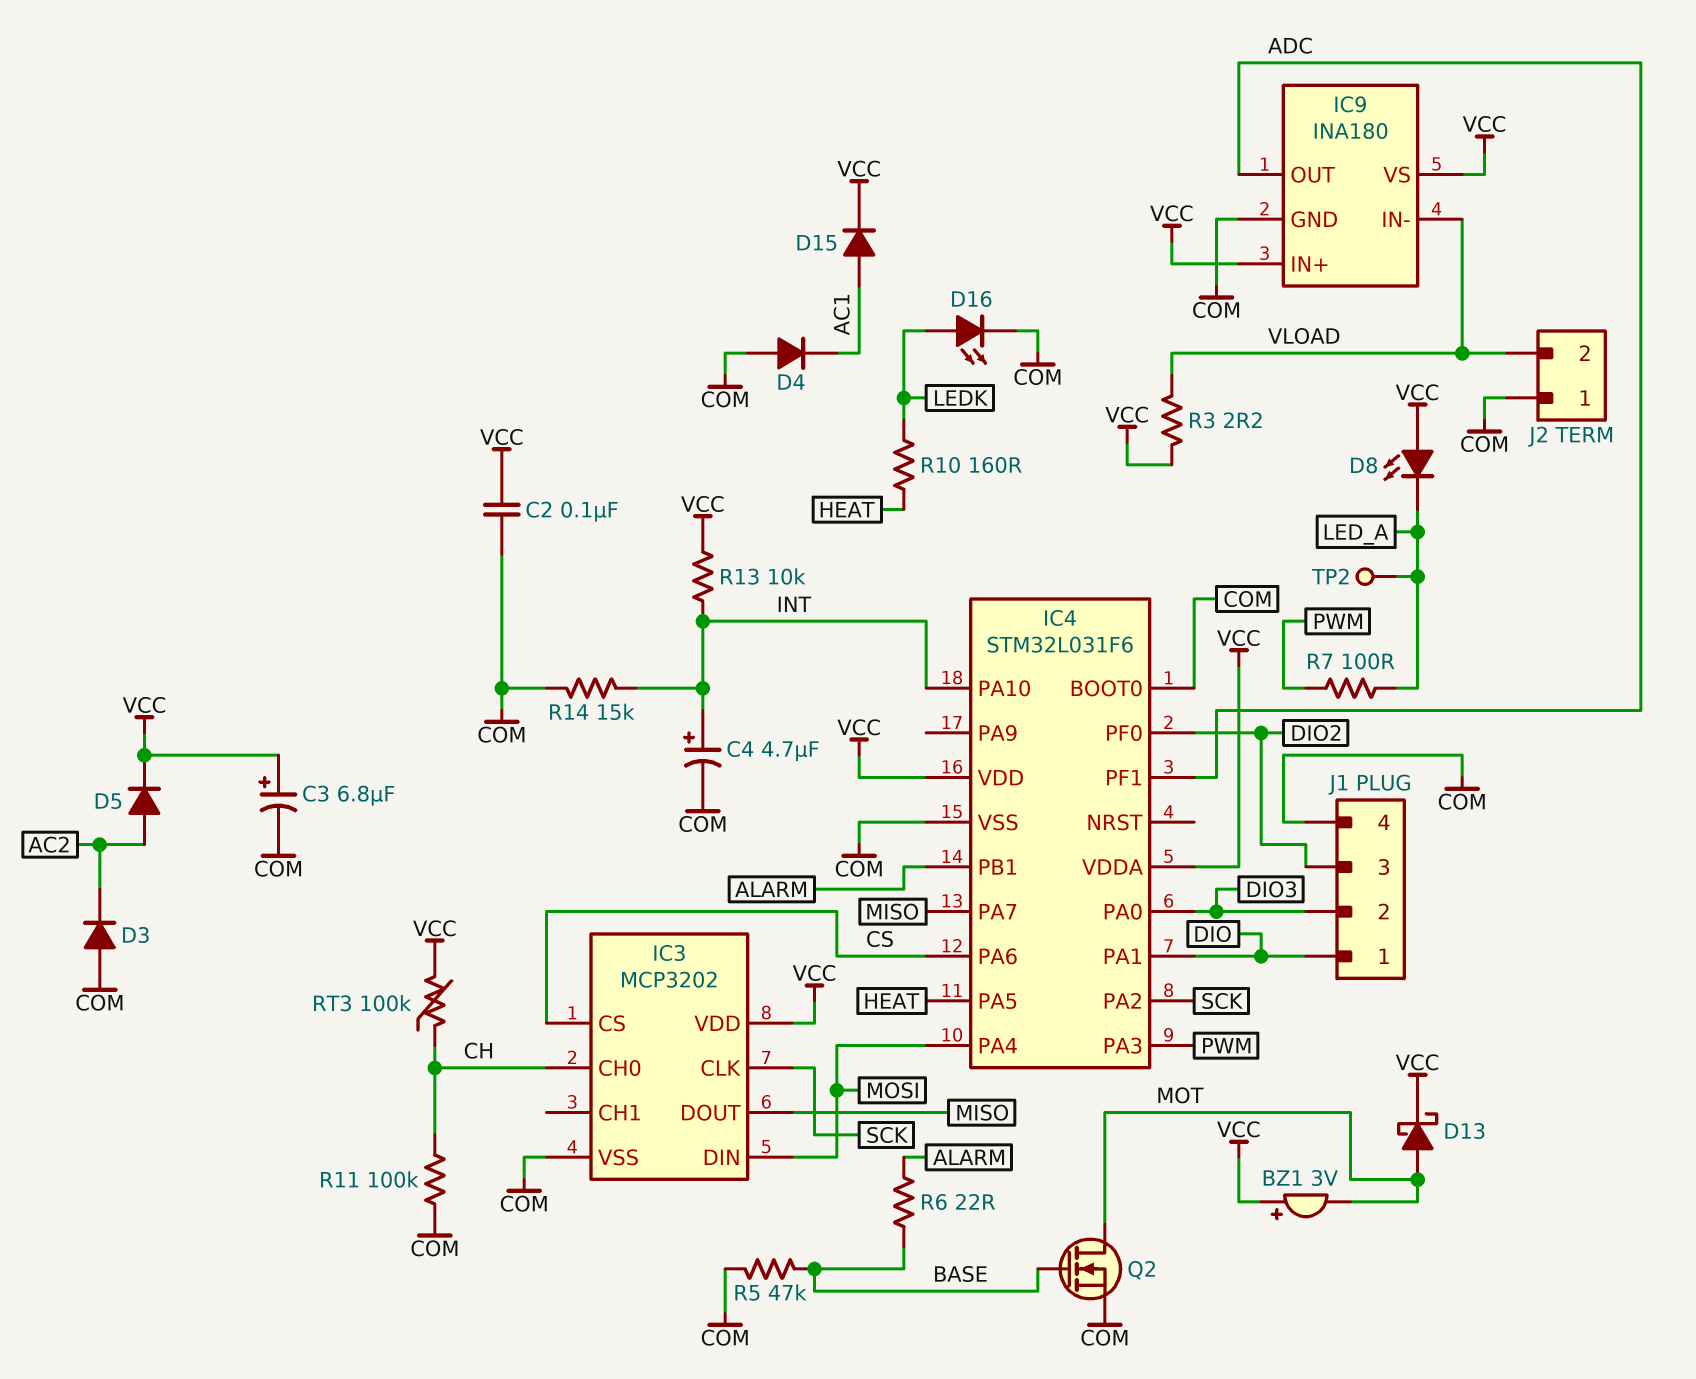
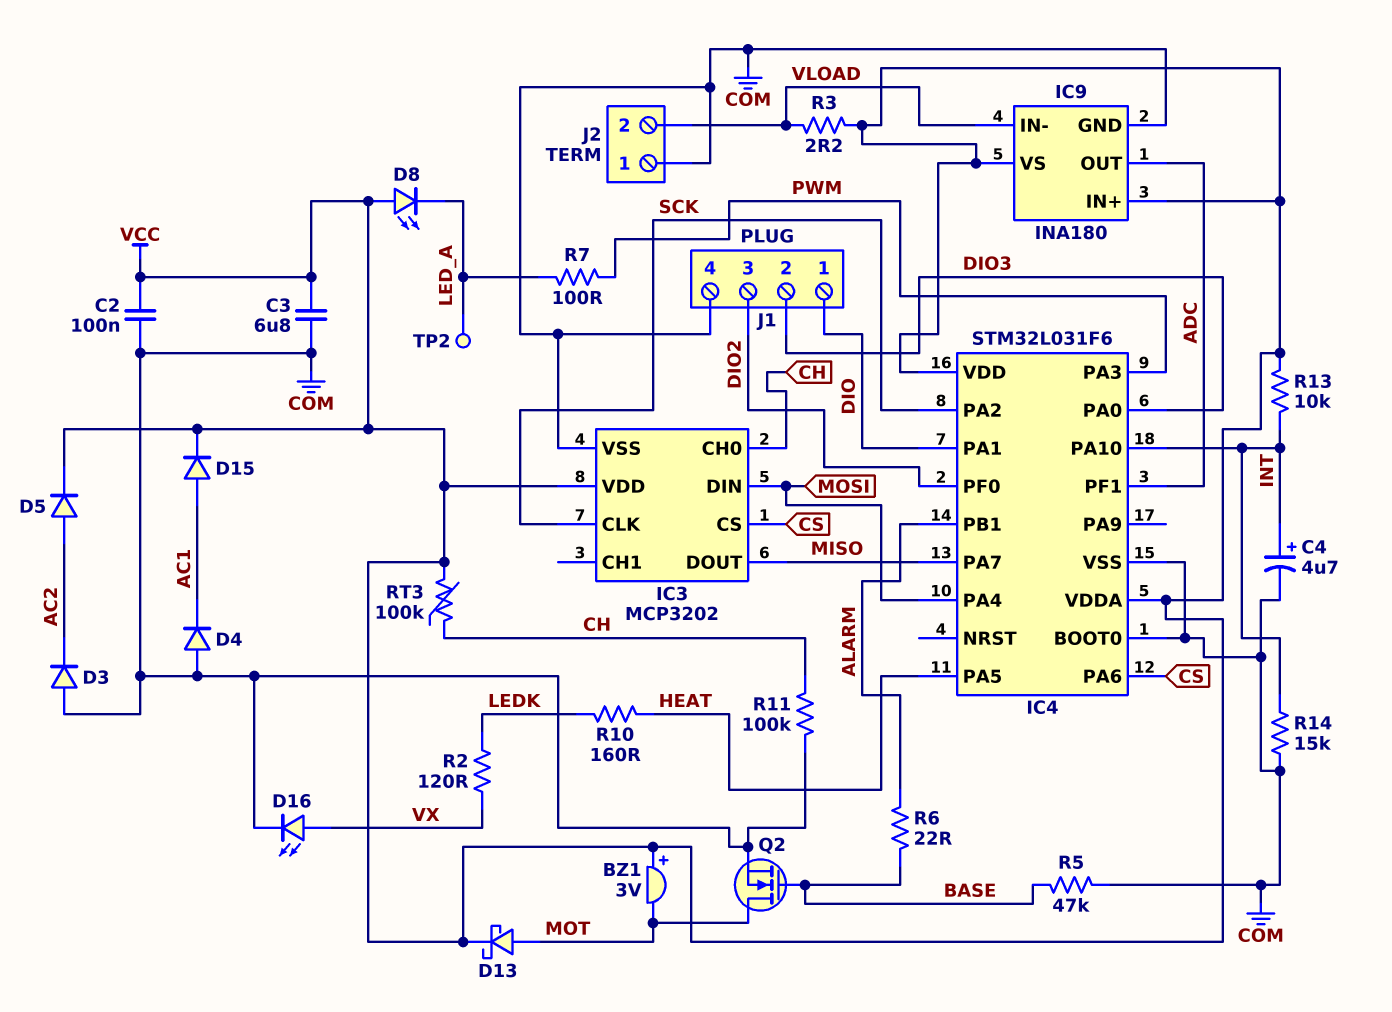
C3: 6.8uF (plus VCC, minus COM) -> 6.8uF (COM, VCC)
D16: LED (A LEDK, K COM) -> LED (A VX, K COM)
R2: none -> 120 (LEDK, VX)

